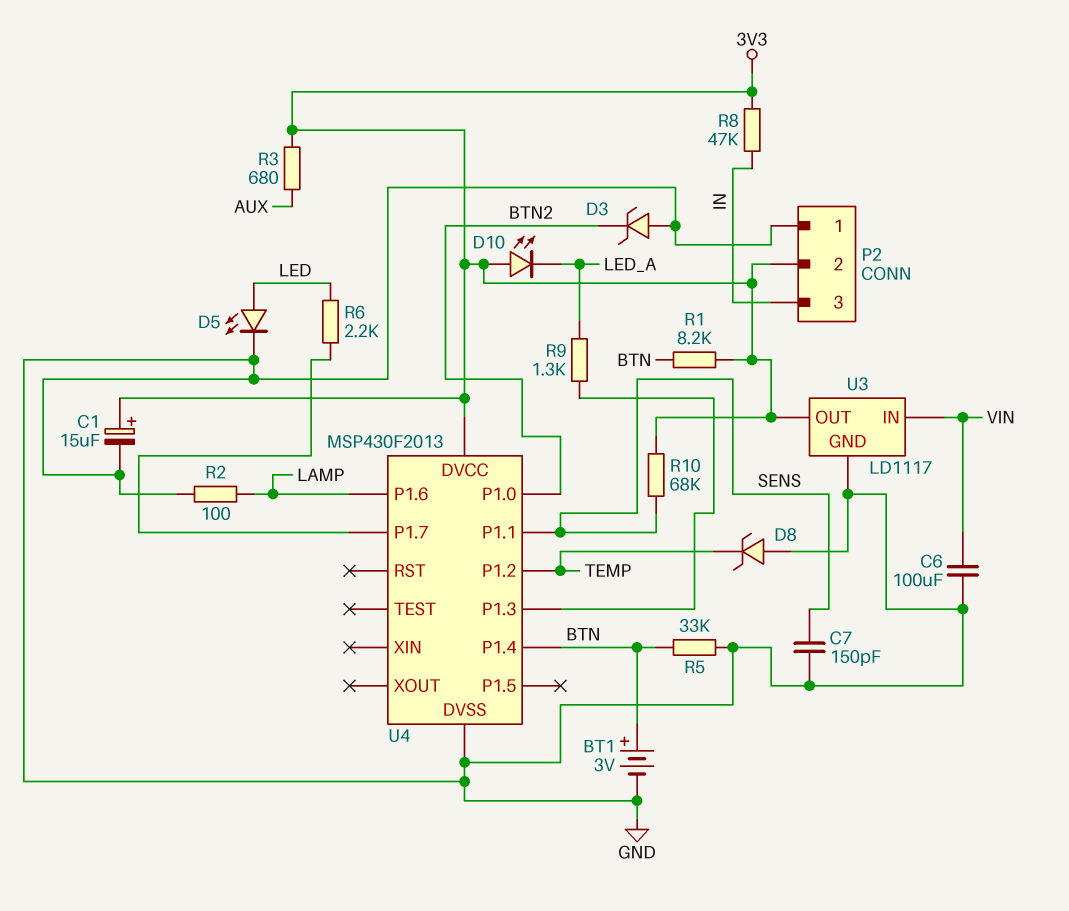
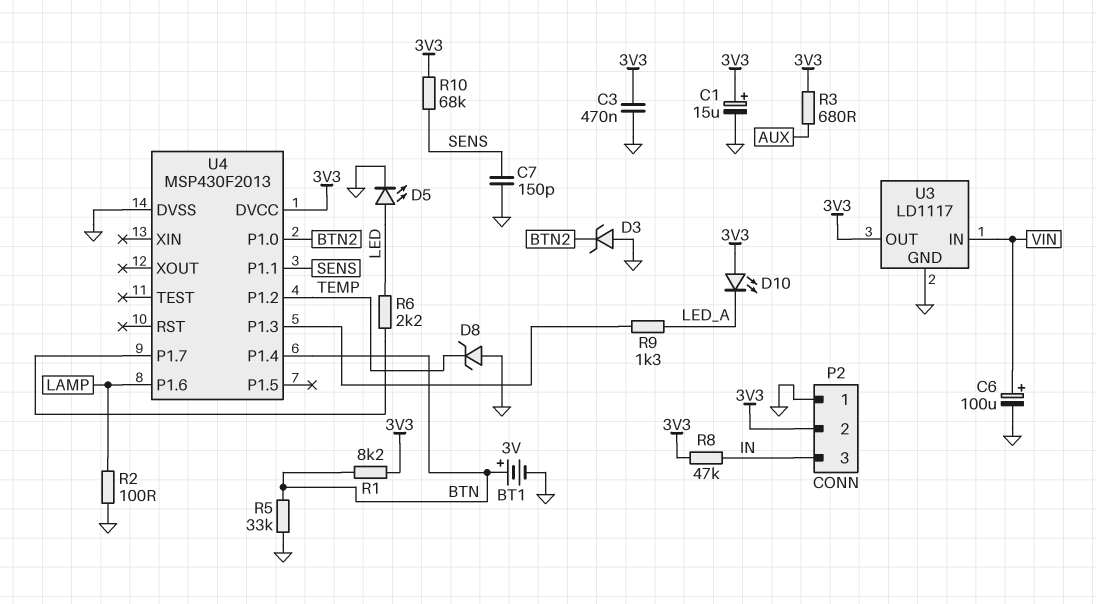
C3: none -> 470nF (3V3, GND)
C6: 100uF (GND, VIN) -> 100uF (plus VIN, minus GND)

